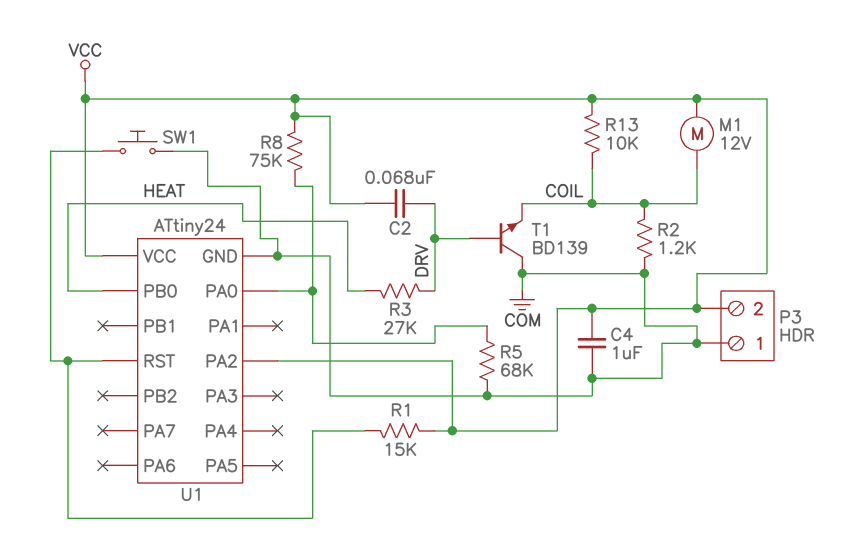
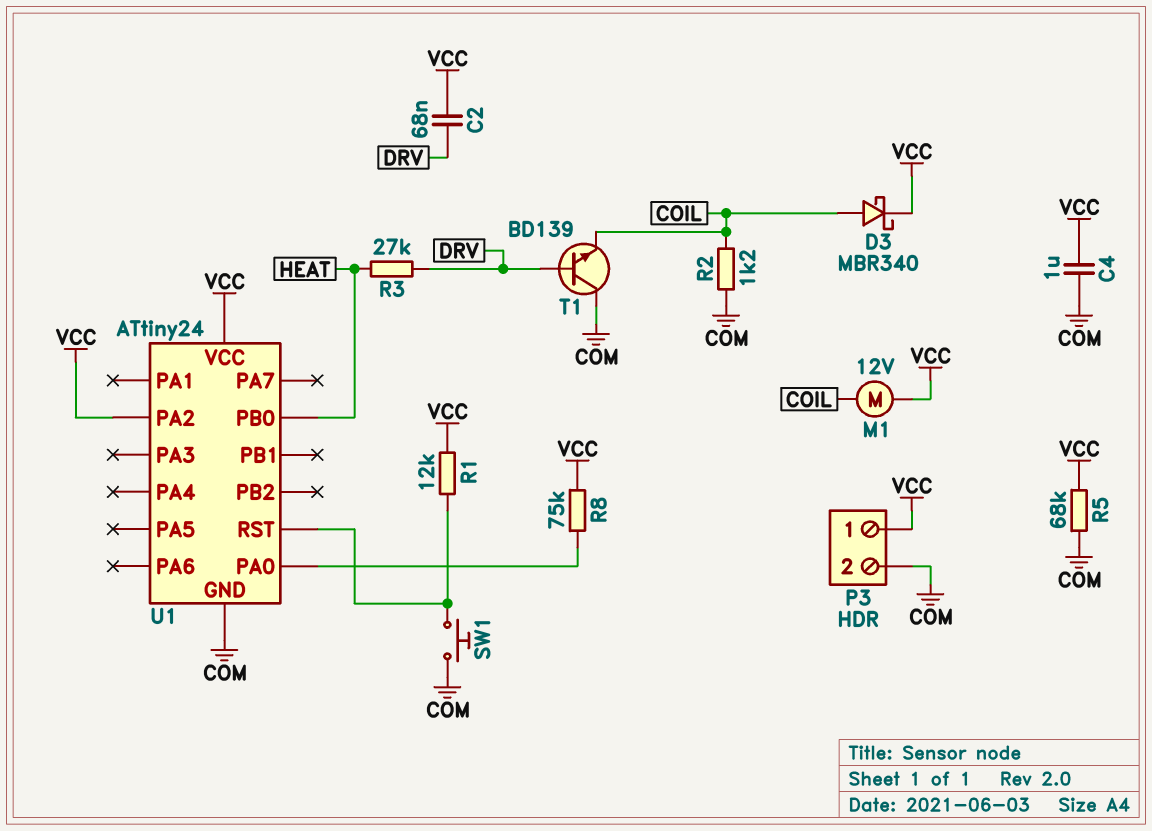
D3: none -> schottky MBR340 (A COIL, K VCC)
P3 pin 1: COM -> VCC
P3 pin 2: VCC -> COM
R1: 15k (U1/RST, VCC) -> 12k (U1/RST, VCC)
R5: 68k (COM, U1/PA0) -> 68k (COM, VCC)
R13: 10k (COIL, VCC) -> none

